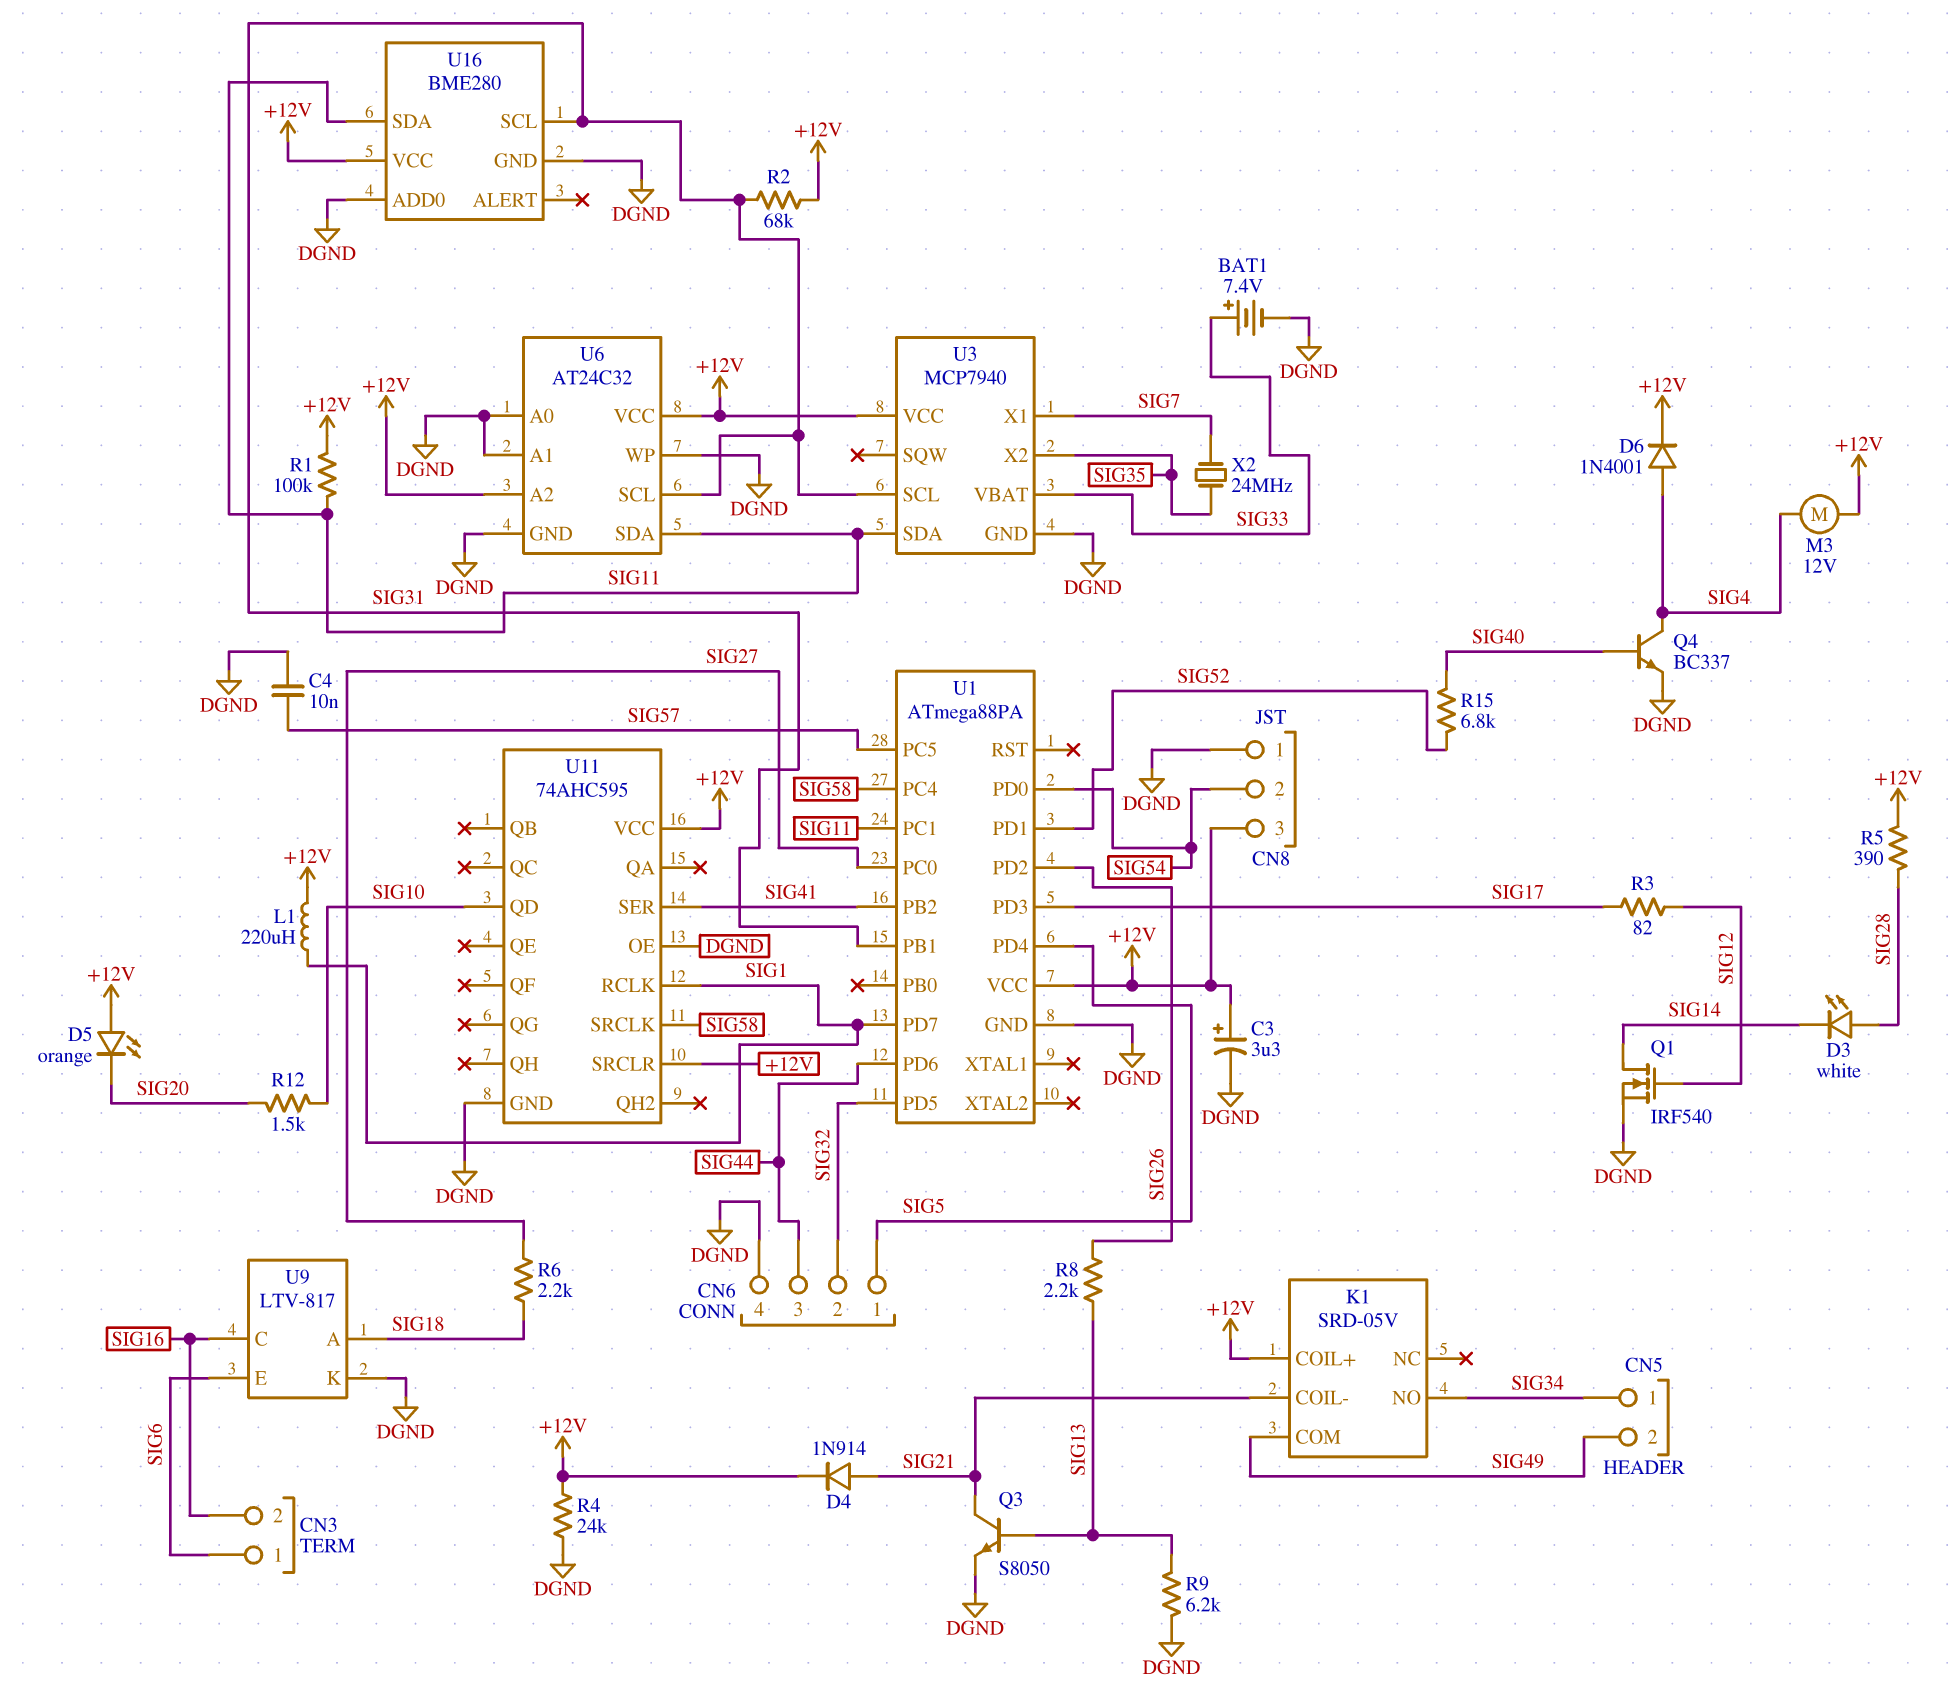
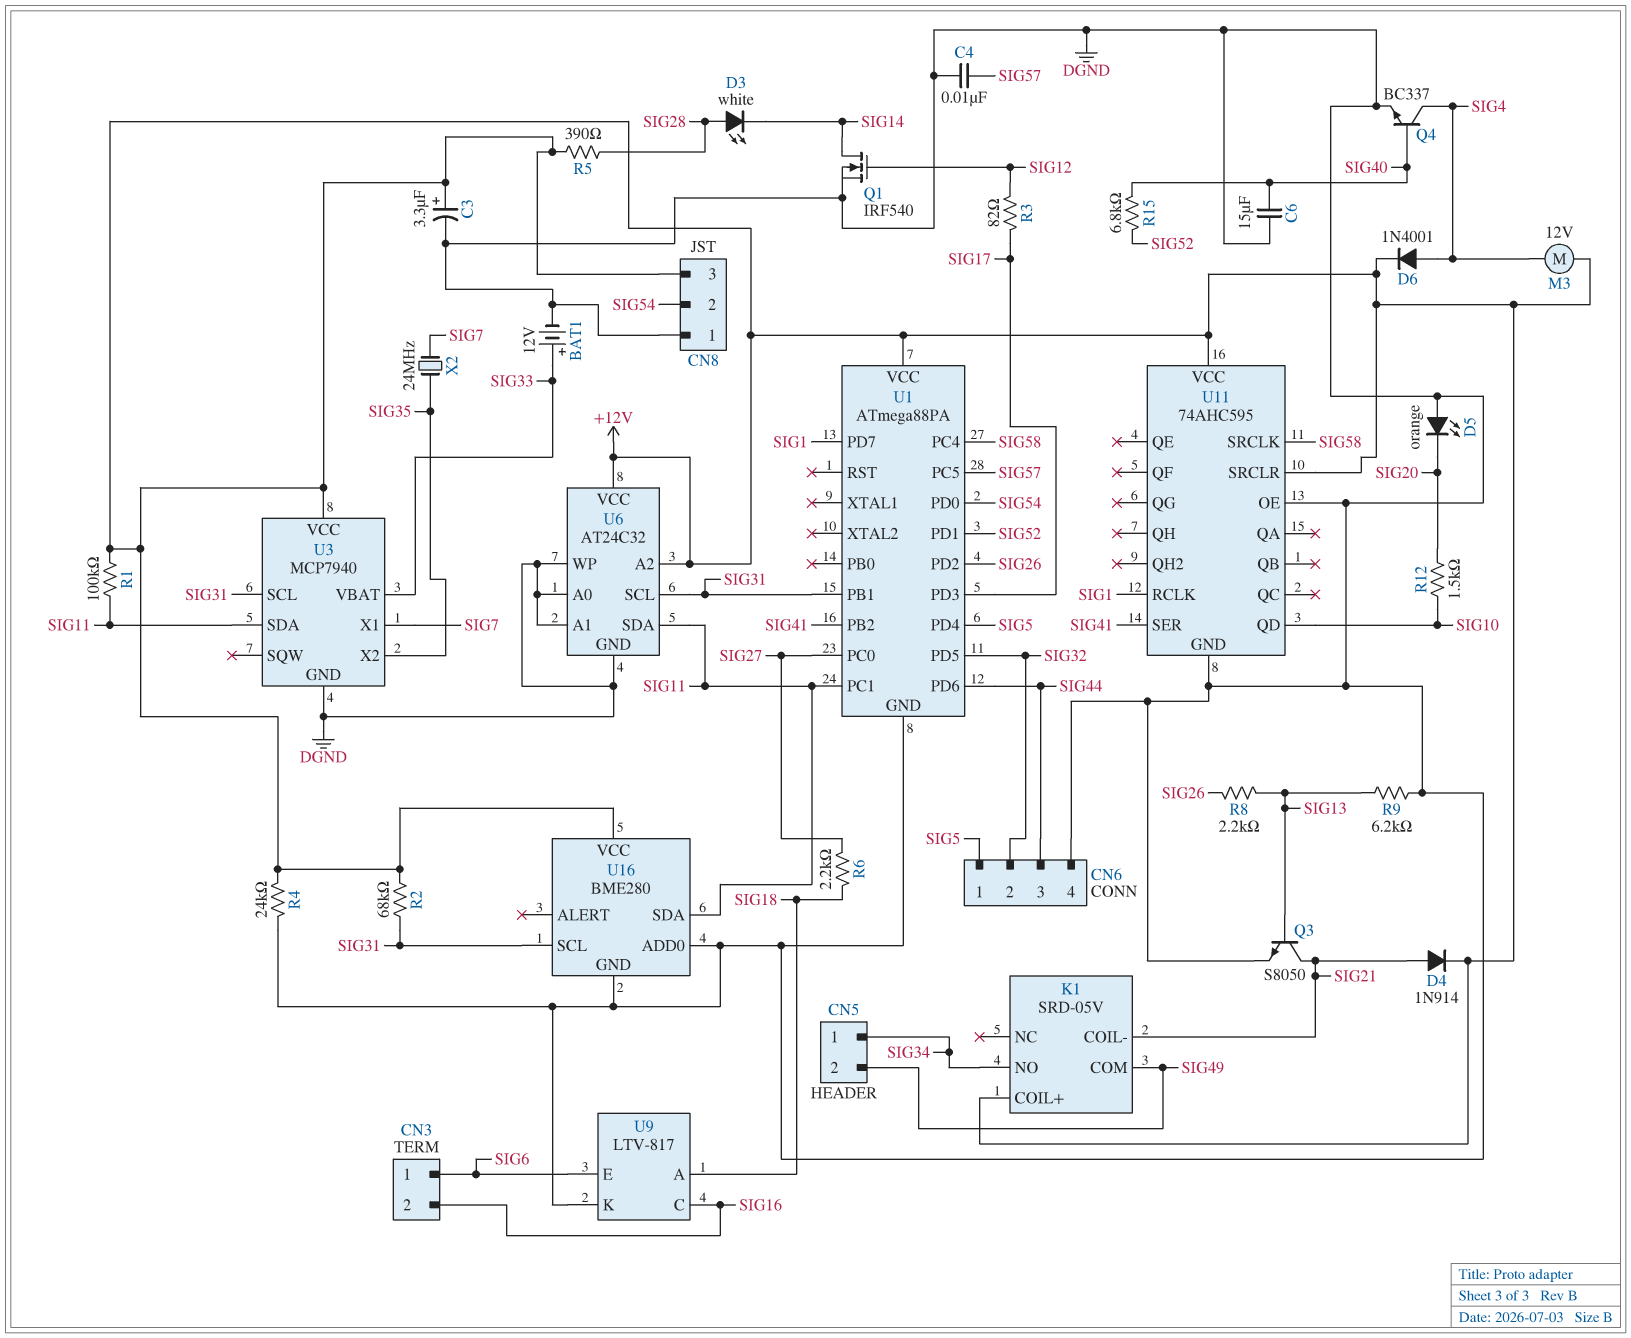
BAT1: 7.4V (plus SIG33, minus DGND) -> 12V (plus SIG33, minus DGND)
C6: none -> 15uF (DGND, SIG40)
D5: LED orange (A +12V, K SIG20) -> LED orange (A DGND, K SIG20)
L1: 220uH (+12V, SIG1) -> none

